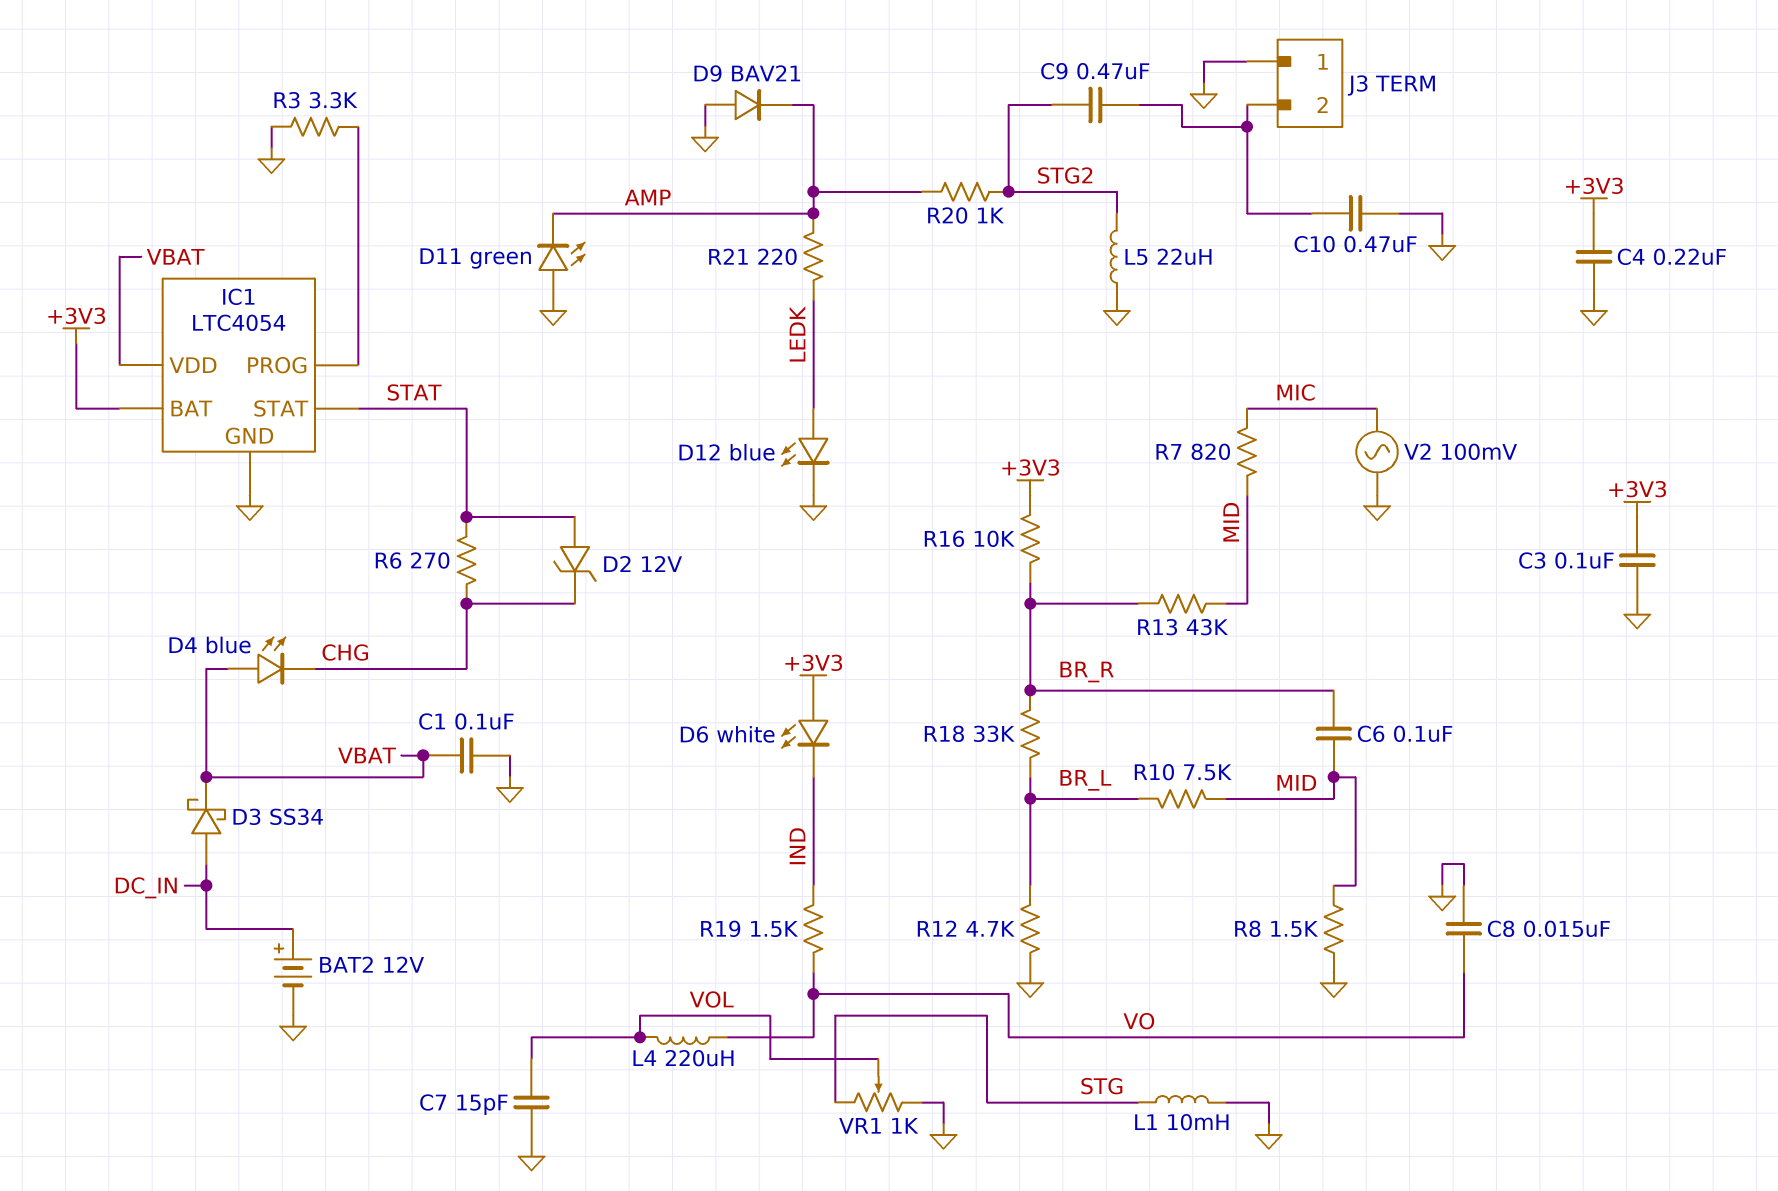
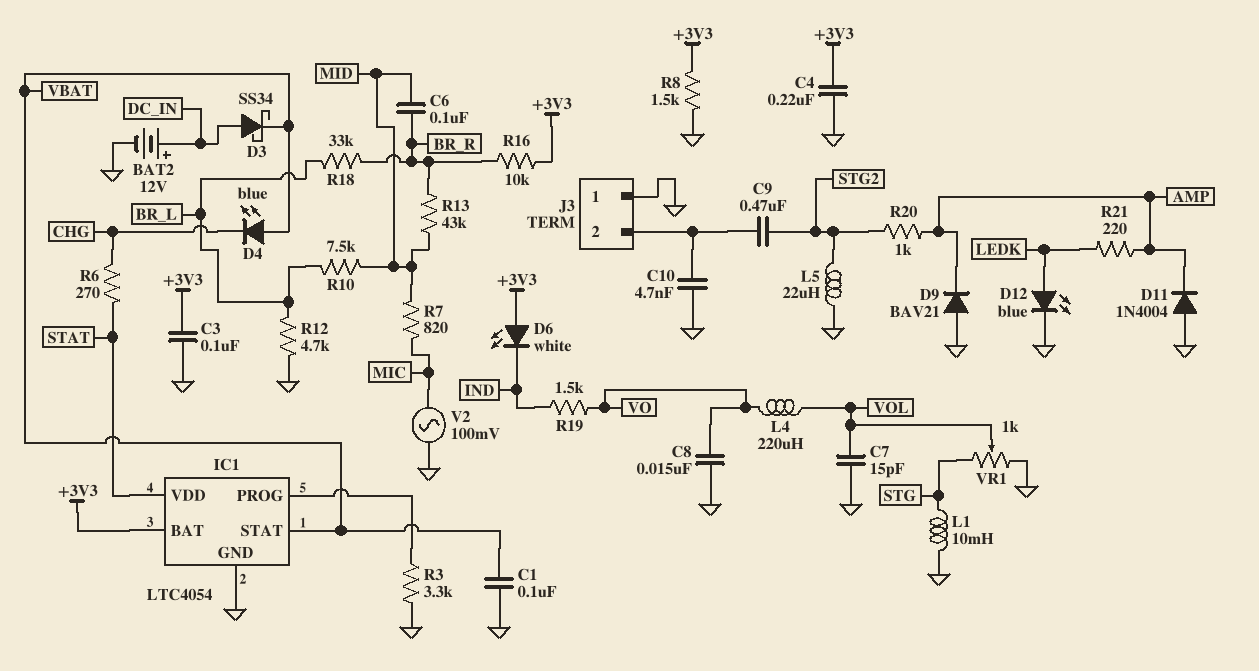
C10: 470nF (GND, J3/2) -> 4.7nF (GND, J3/2)
D2: zener 12V (A STAT, K CHG) -> none
D11: LED green (A GND, K AMP) -> diode 1N4004 (A GND, K AMP)
IC1 pin STAT: STAT -> VBAT
IC1 pin VDD: VBAT -> STAT
R8: 1.5k (GND, MID) -> 1.5k (+3V3, GND)

